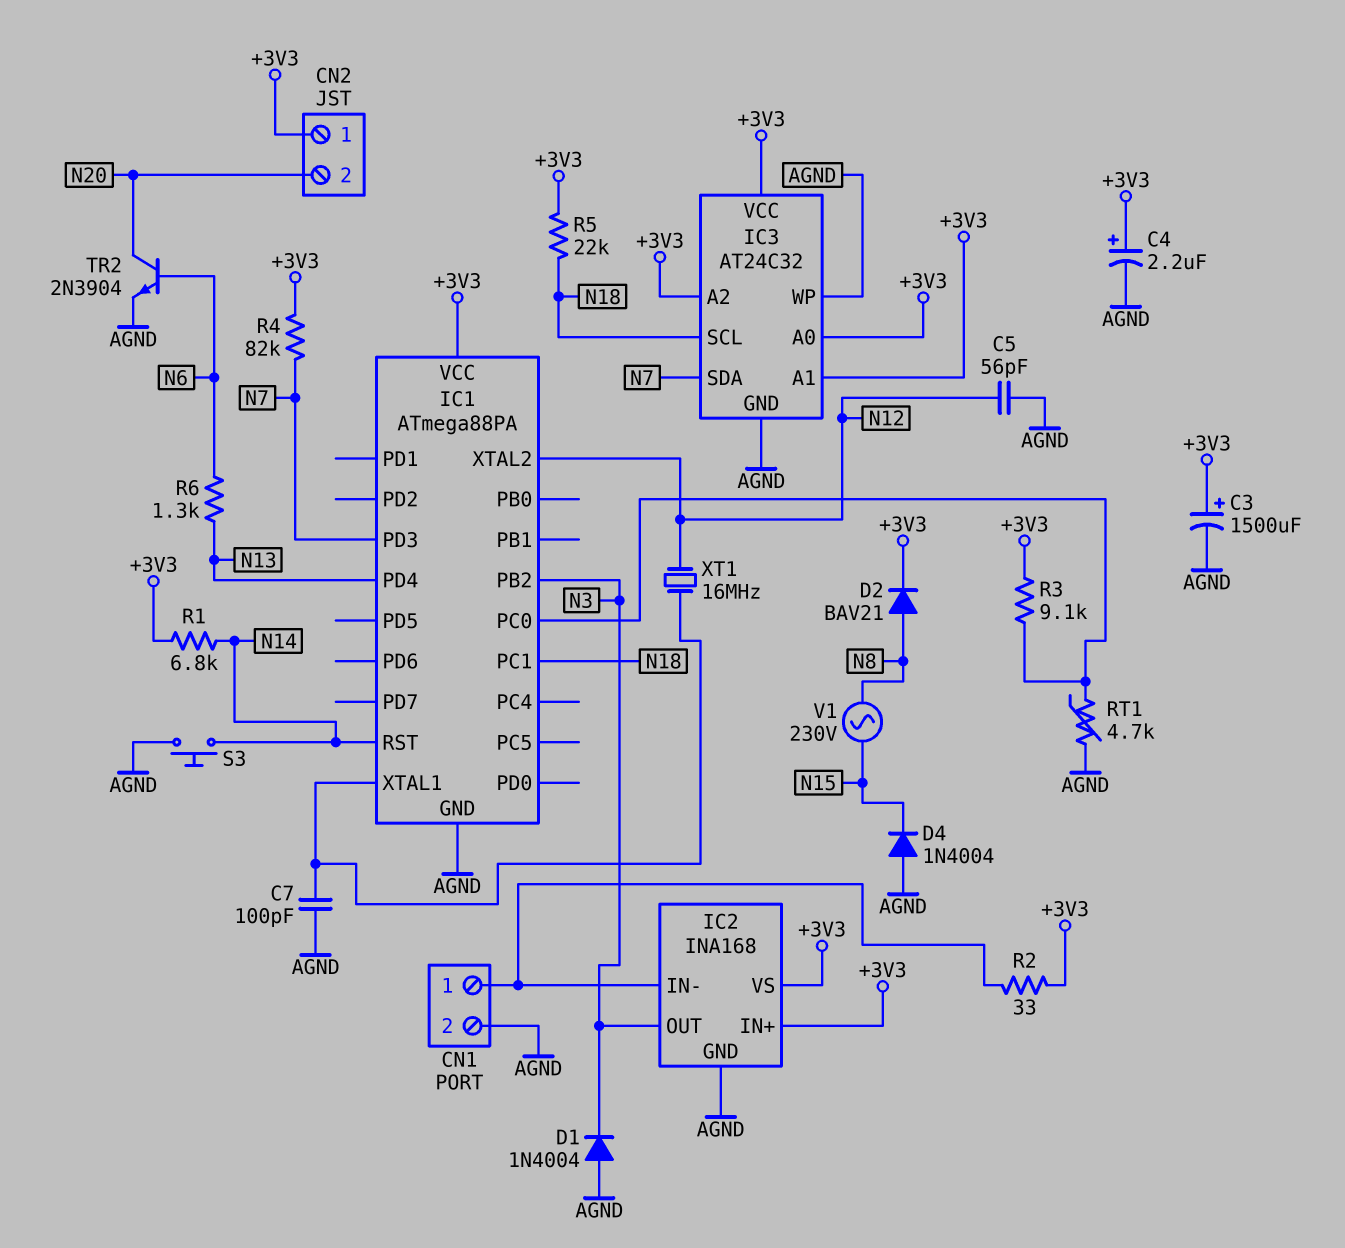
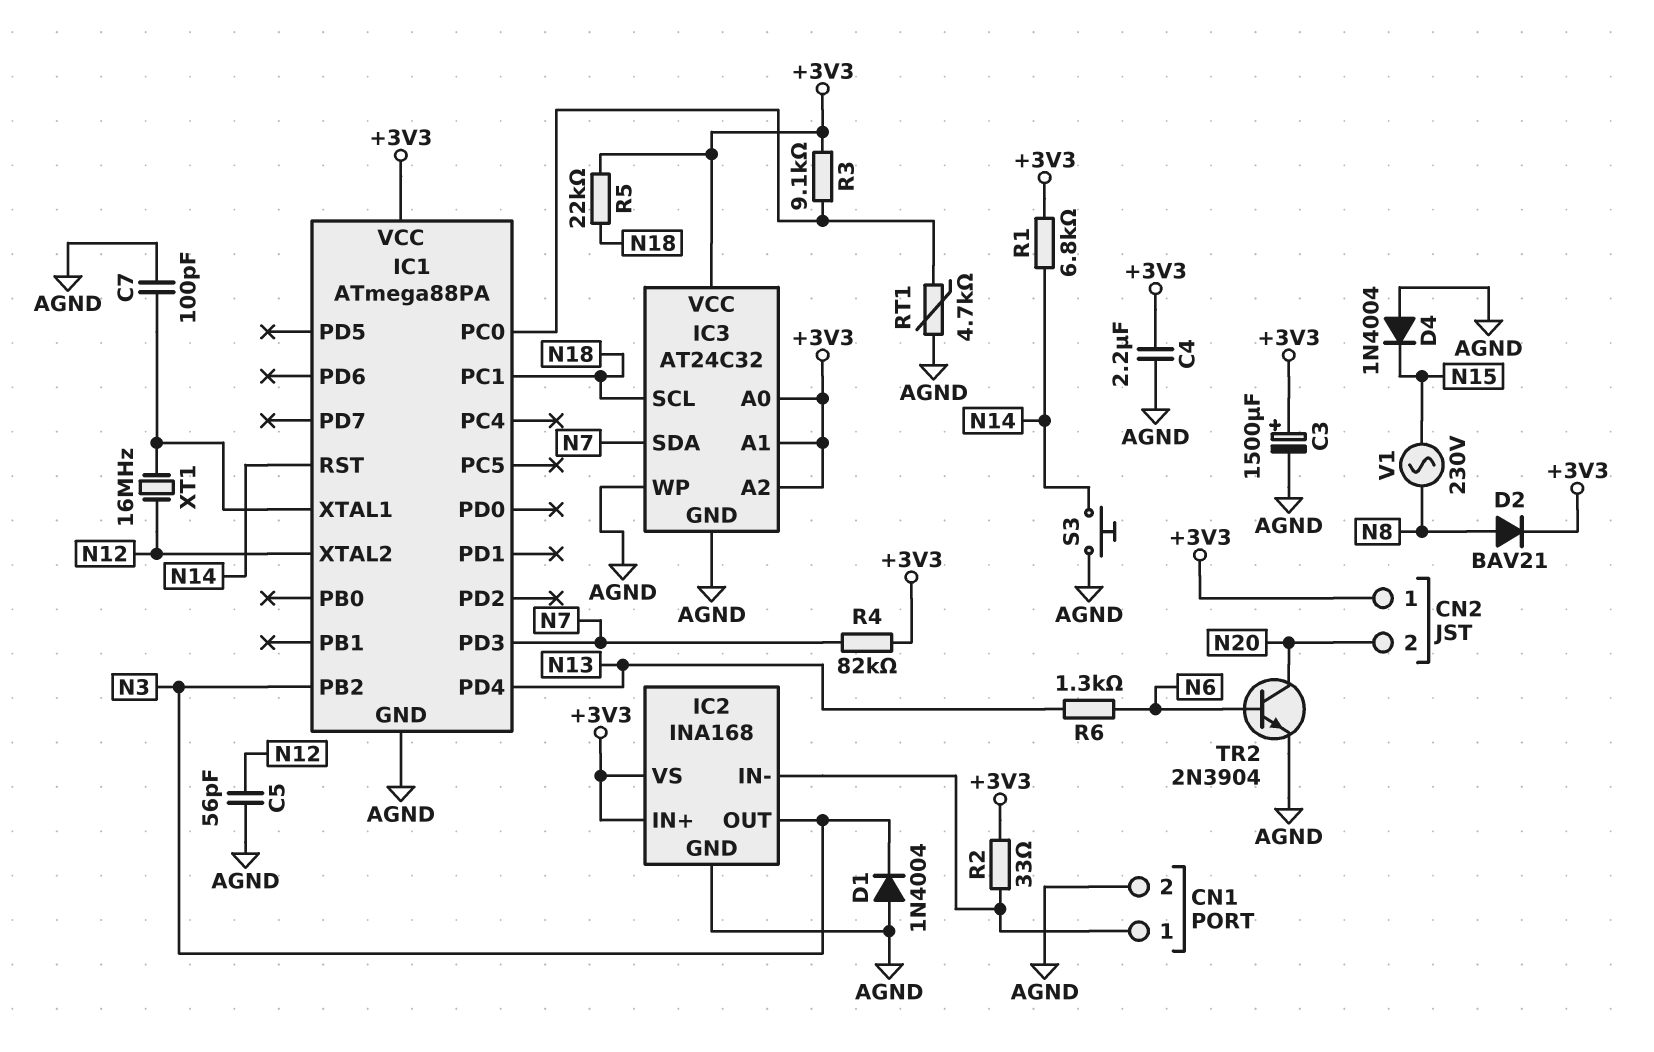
C4: 2.2uF (plus +3V3, minus AGND) -> 2.2uF (+3V3, AGND)

